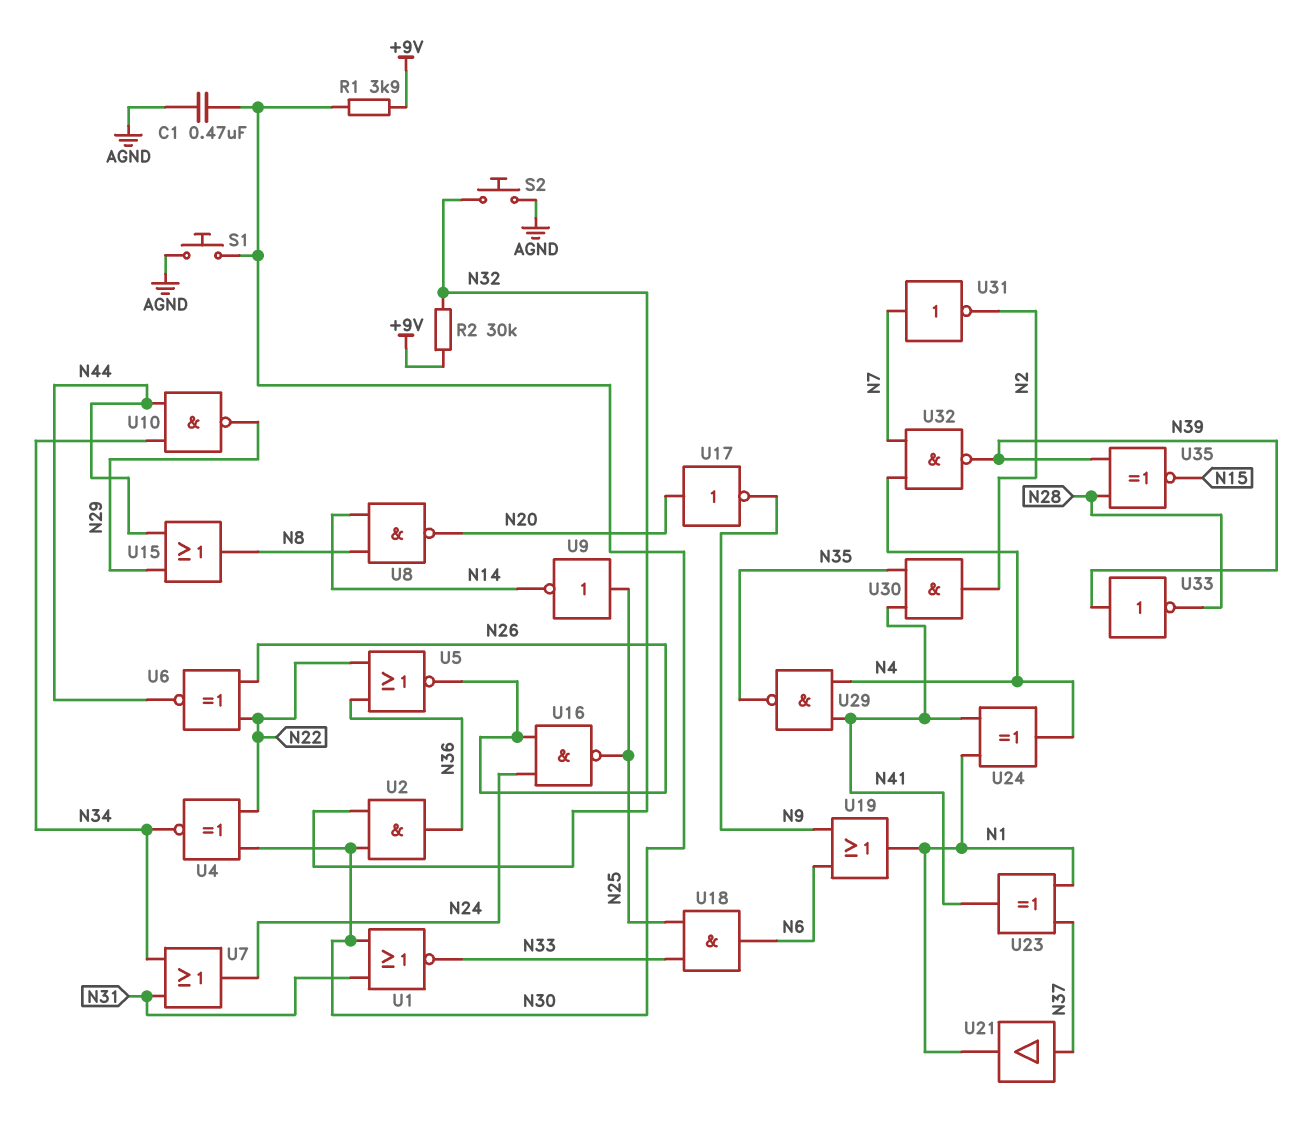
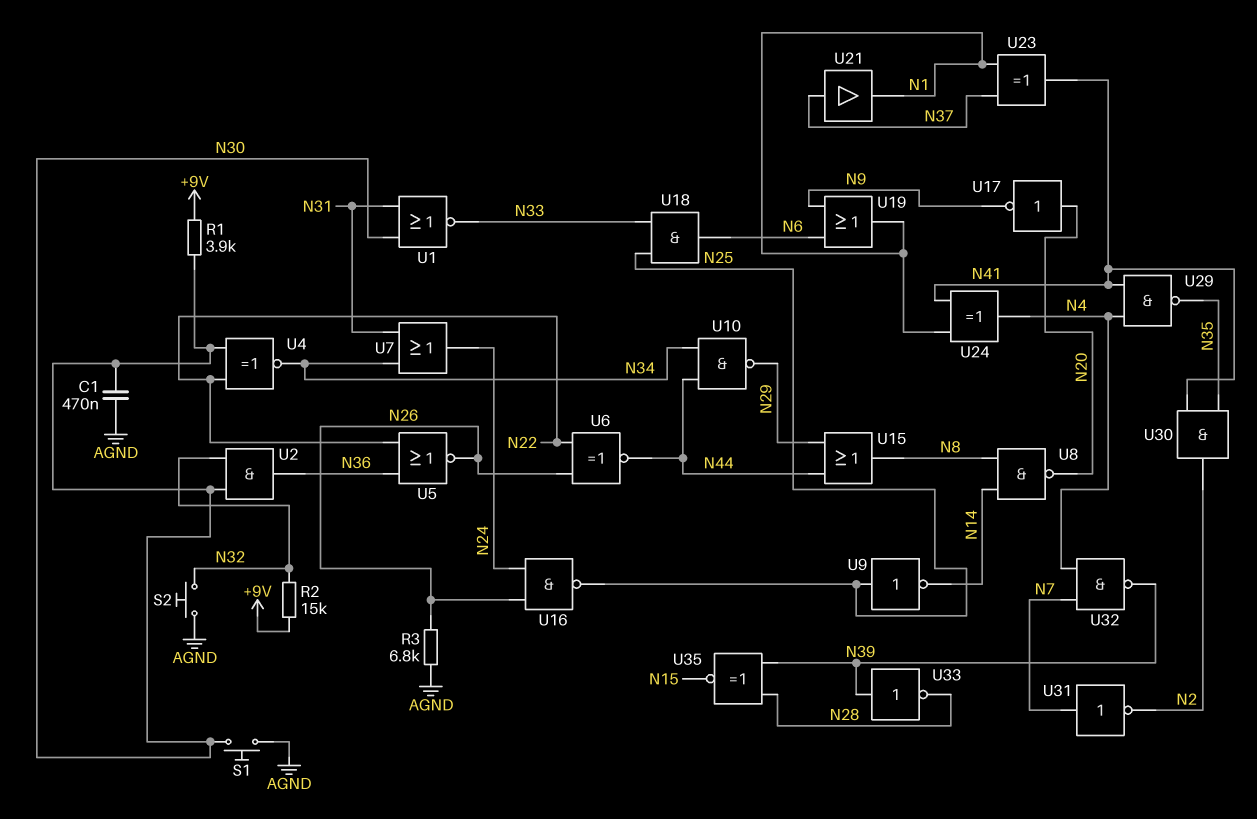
R2: 30k (+9V, N32) -> 15k (+9V, N32)
R3: none -> 6.8k (AGND, N26)

